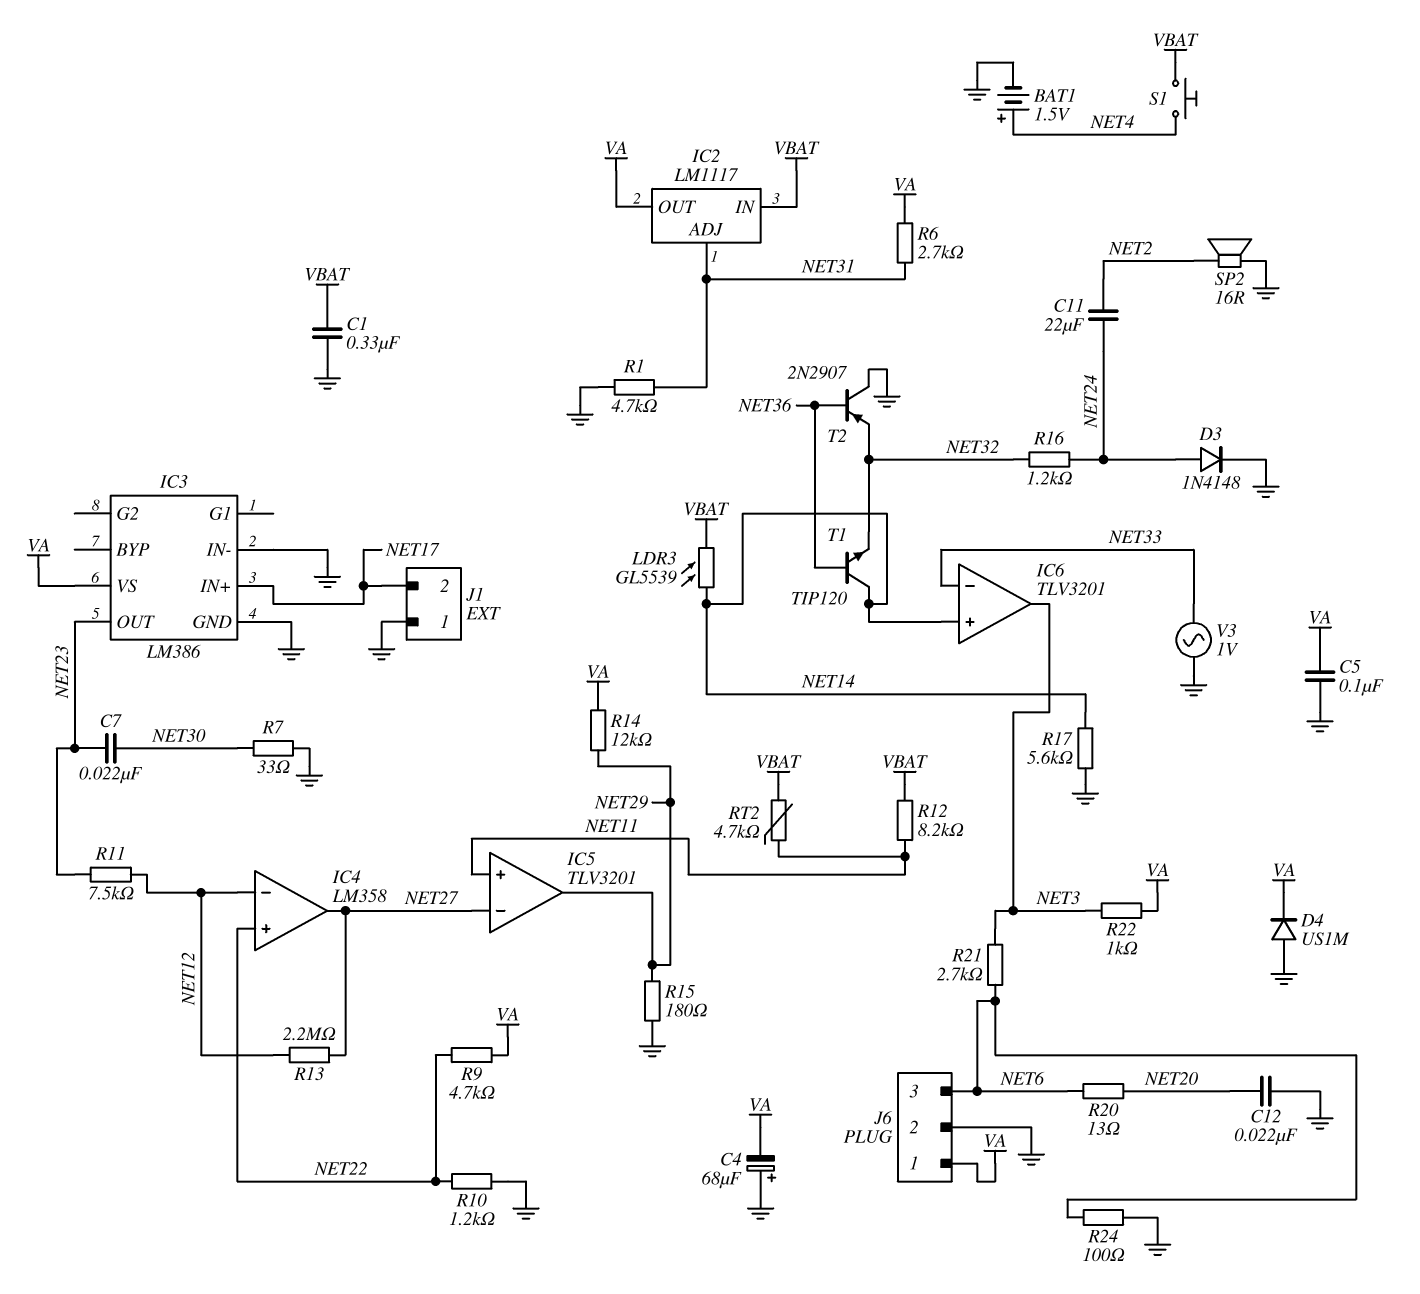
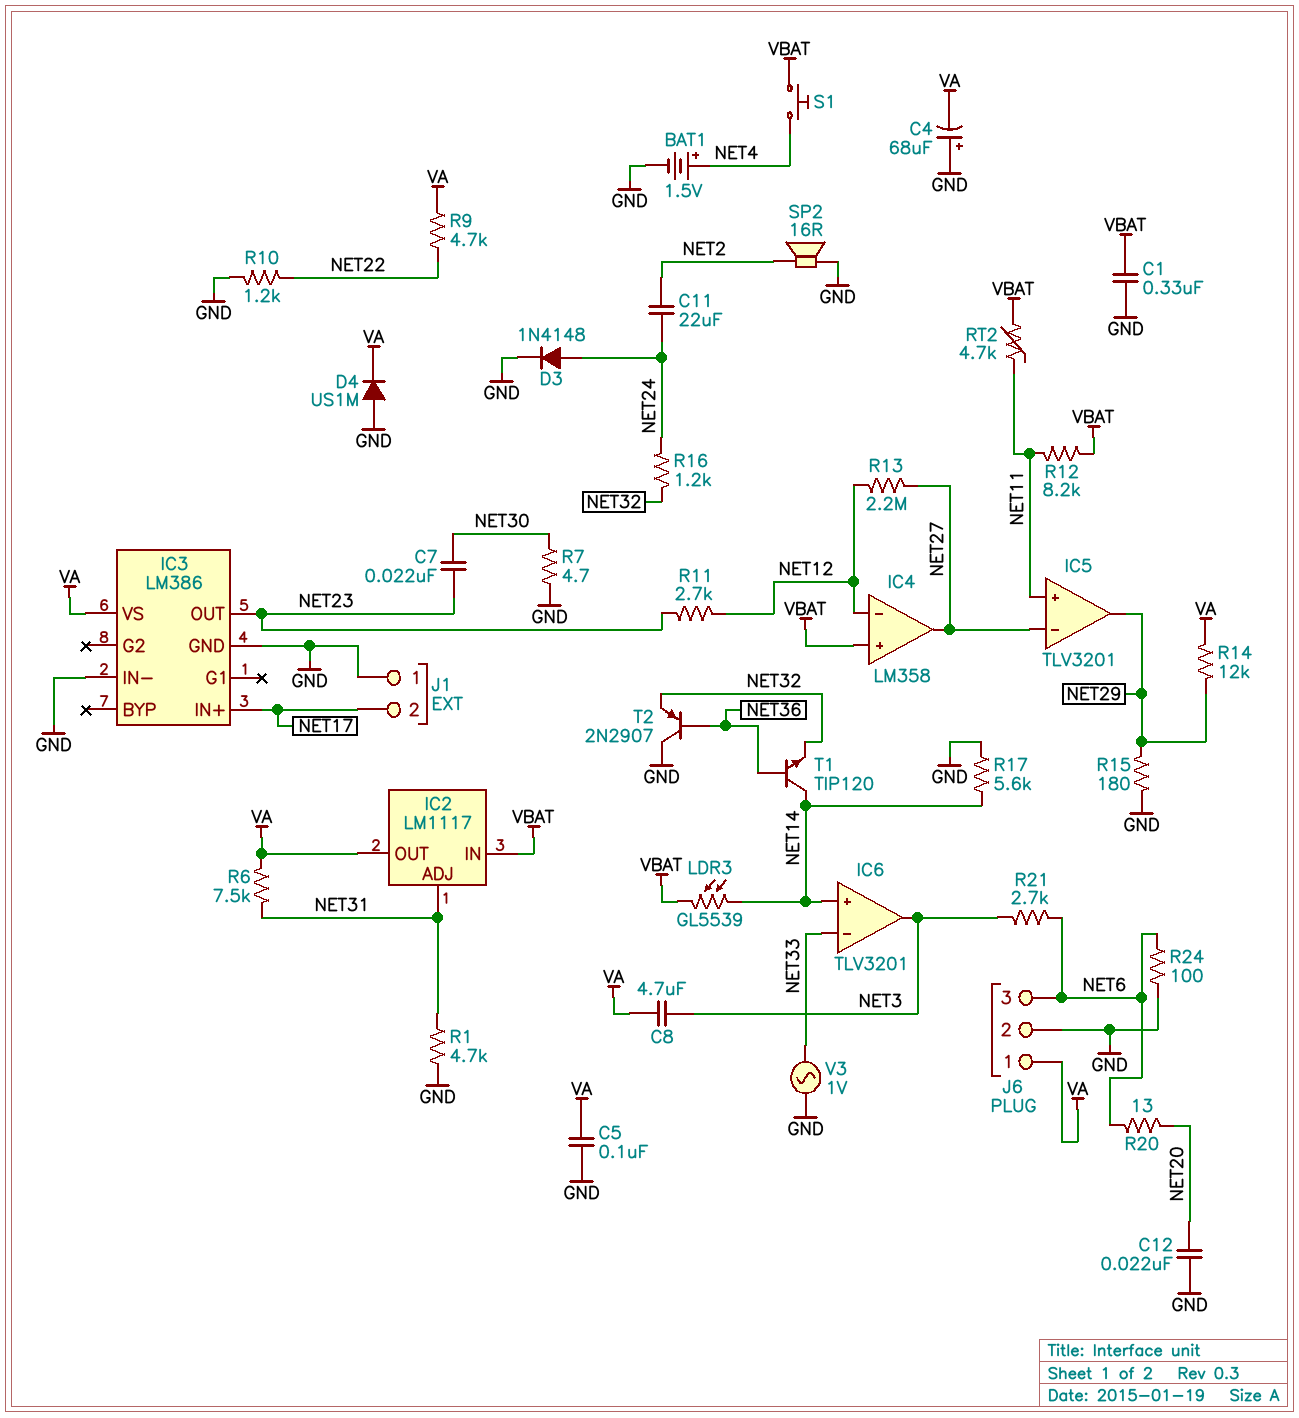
C8: none -> 4.7uF (NET3, VA)
IC4 pin in+: NET22 -> VBAT
R6: 2.7k (NET31, VA) -> 7.5k (NET31, VA)
R7: 33 (GND, NET30) -> 4.7 (GND, NET30)
R11: 7.5k (NET12, NET23) -> 2.7k (NET12, NET23)
R22: 1k (NET3, VA) -> none

